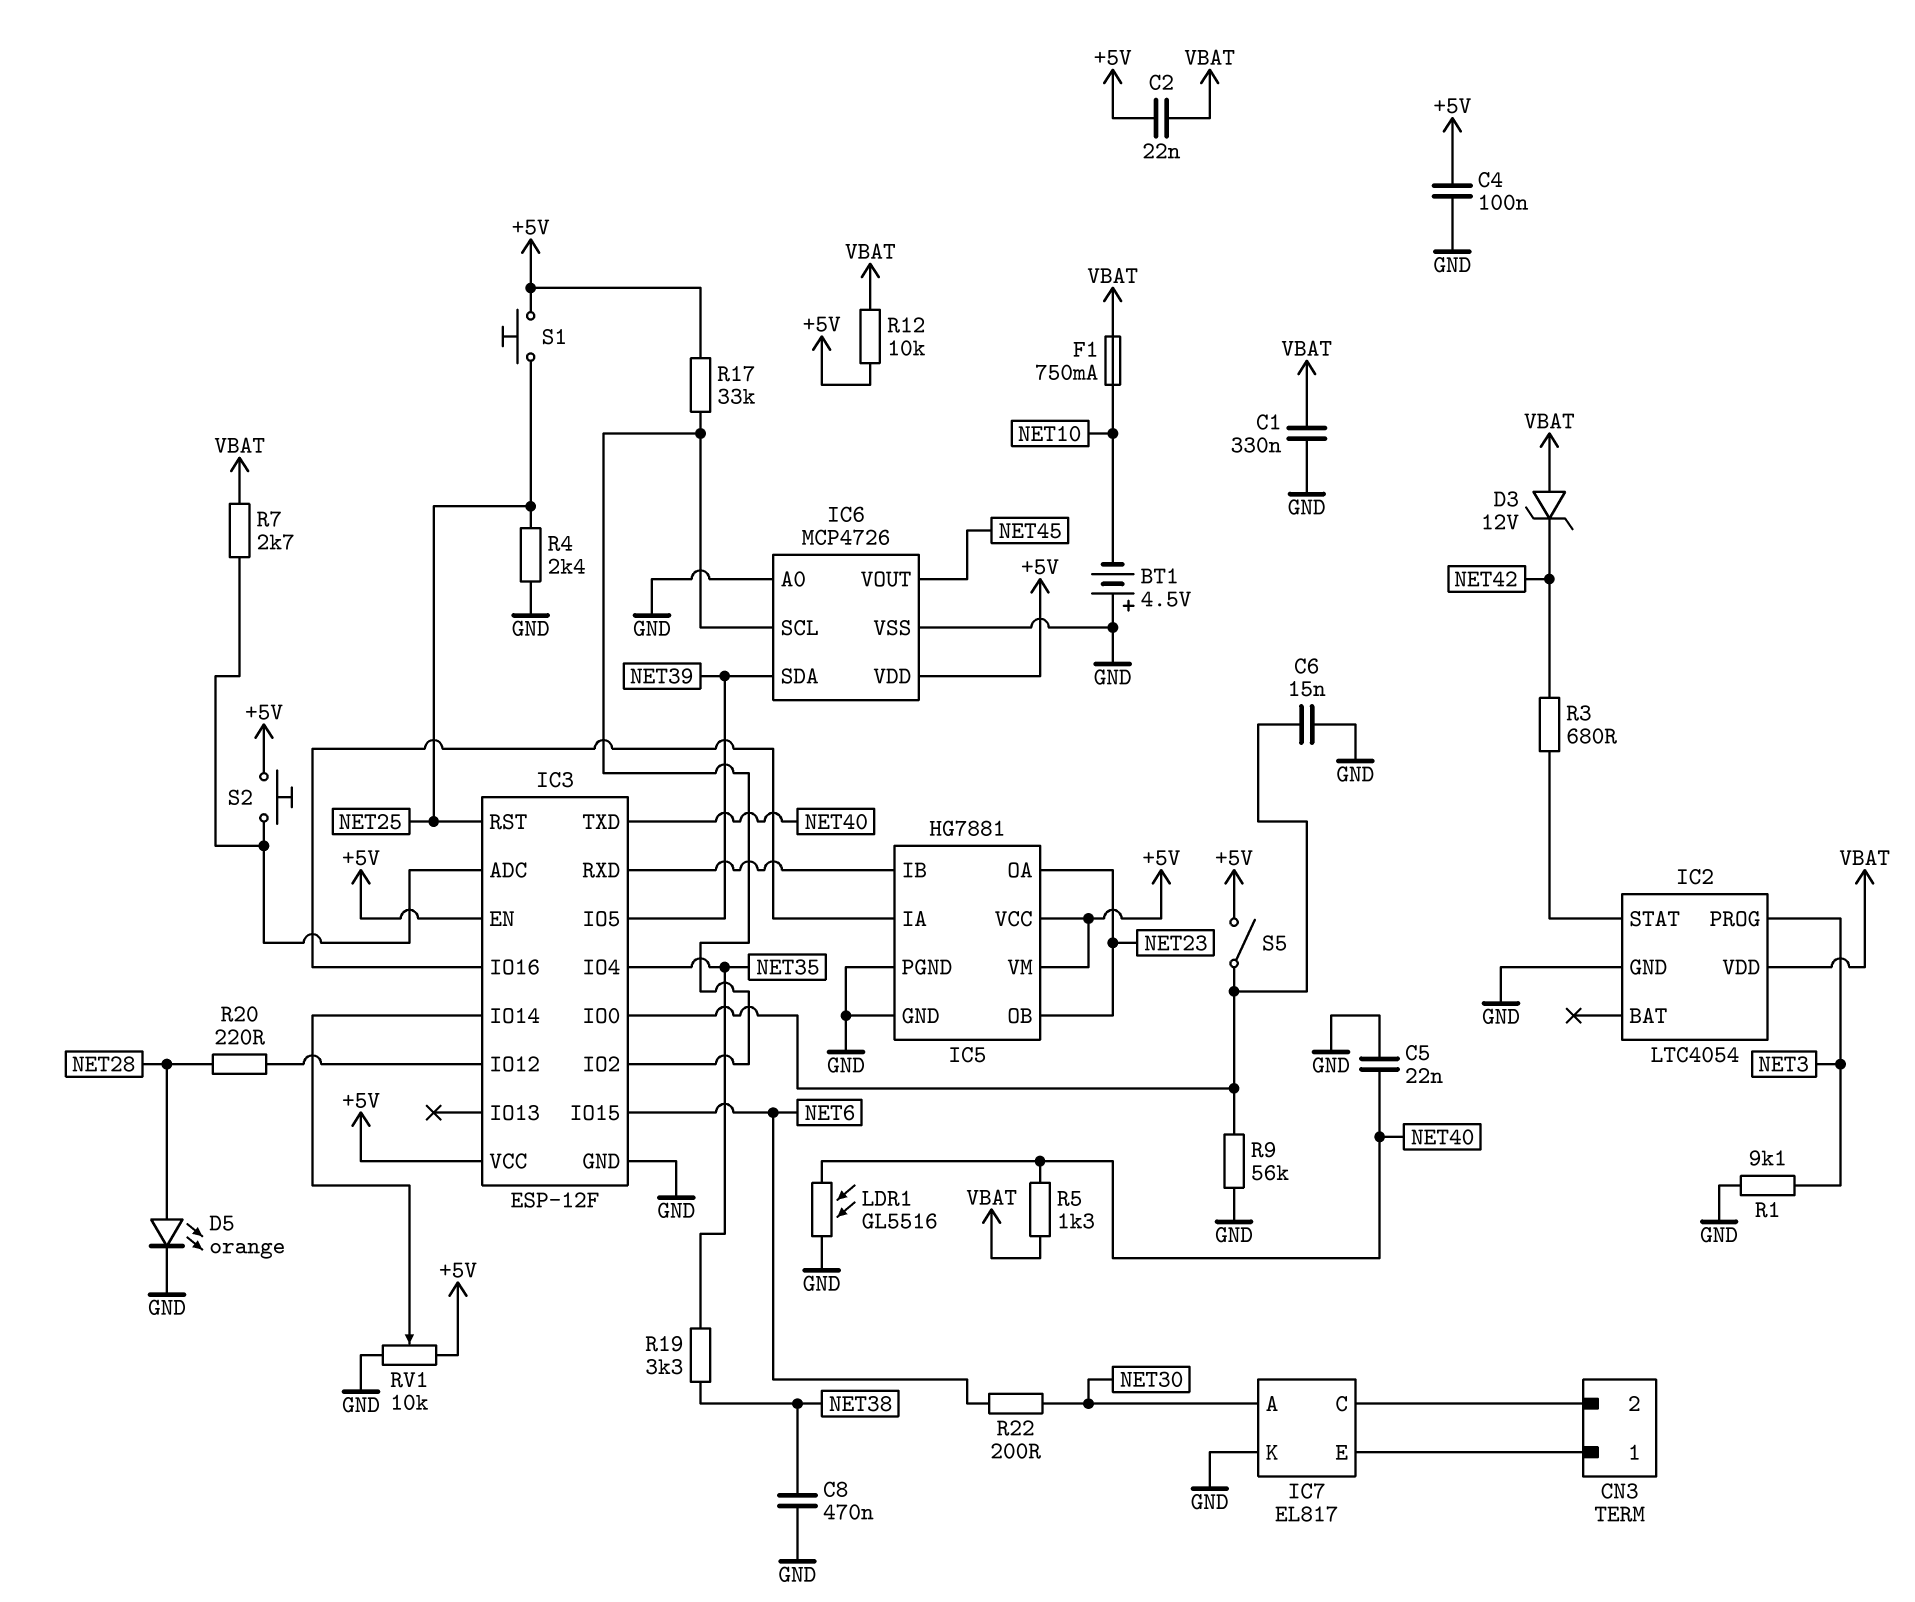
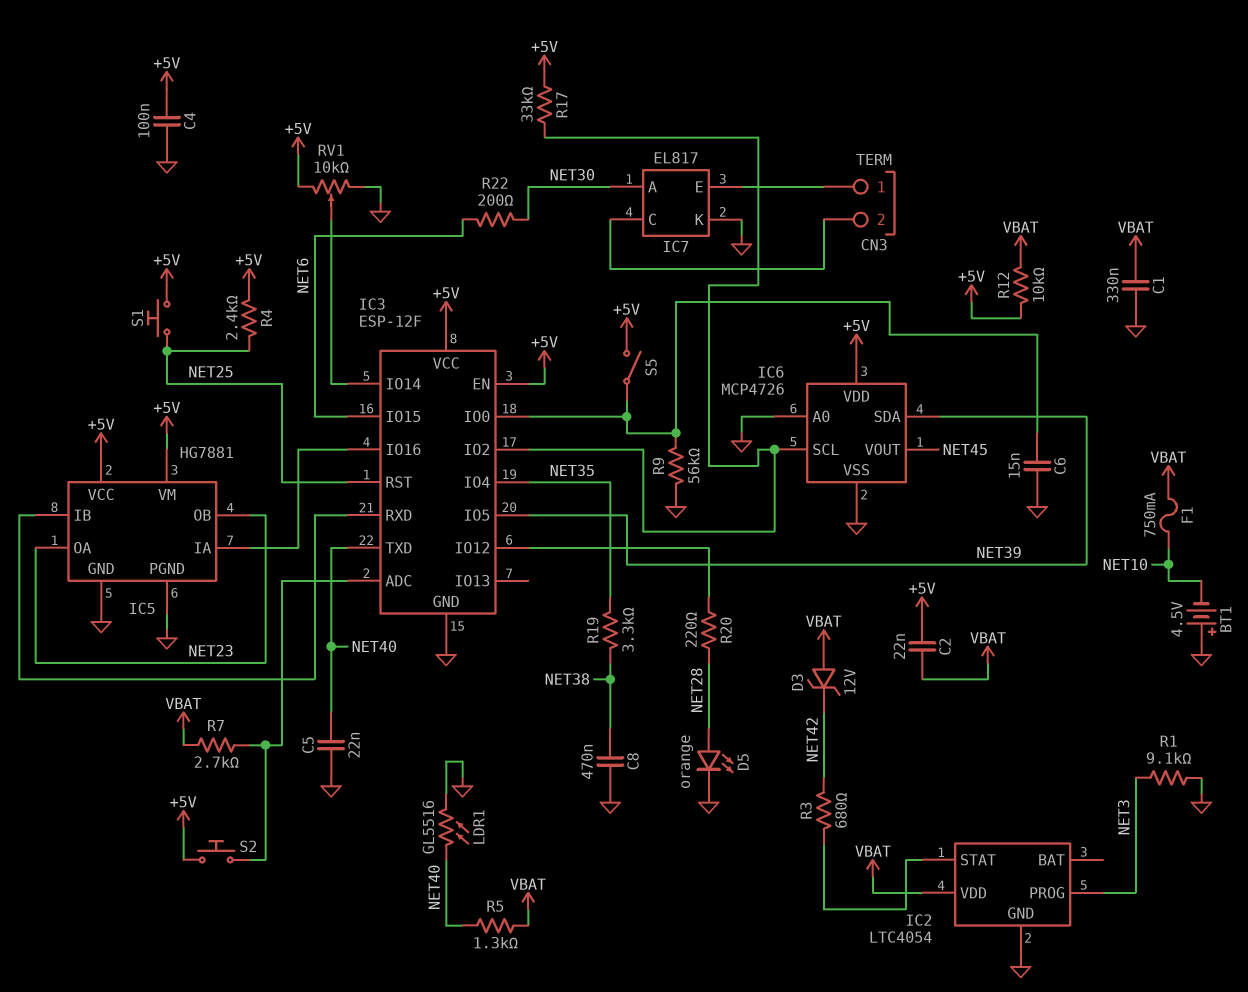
R4: 2.4k (GND, NET25) -> 2.4k (+5V, NET25)

